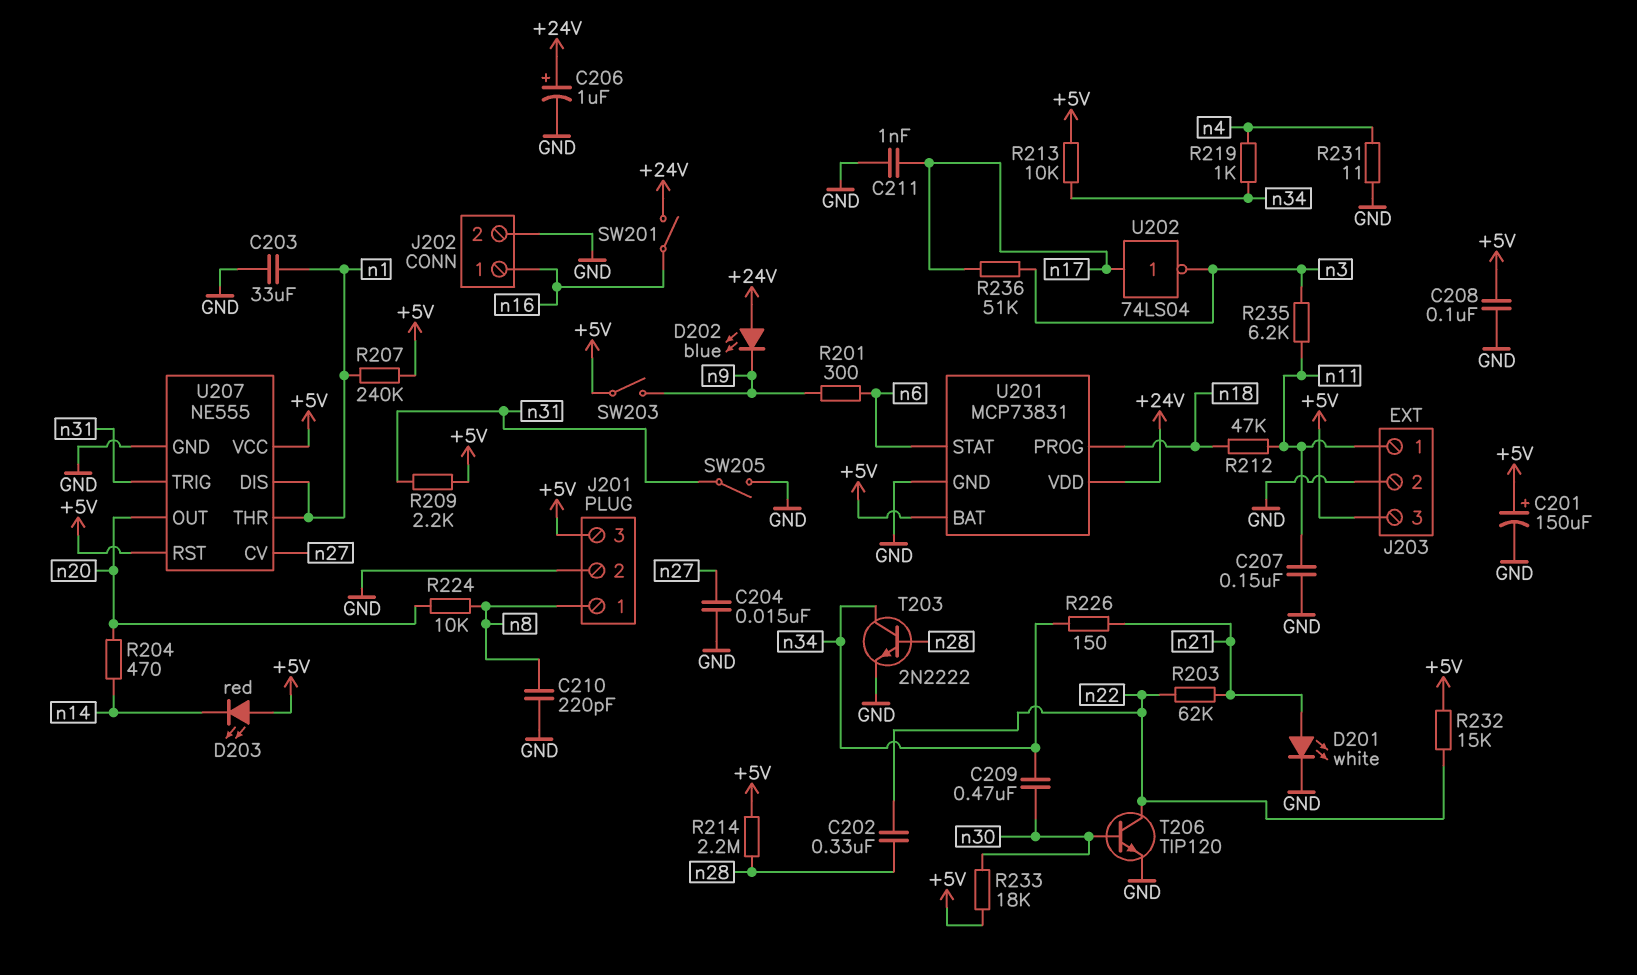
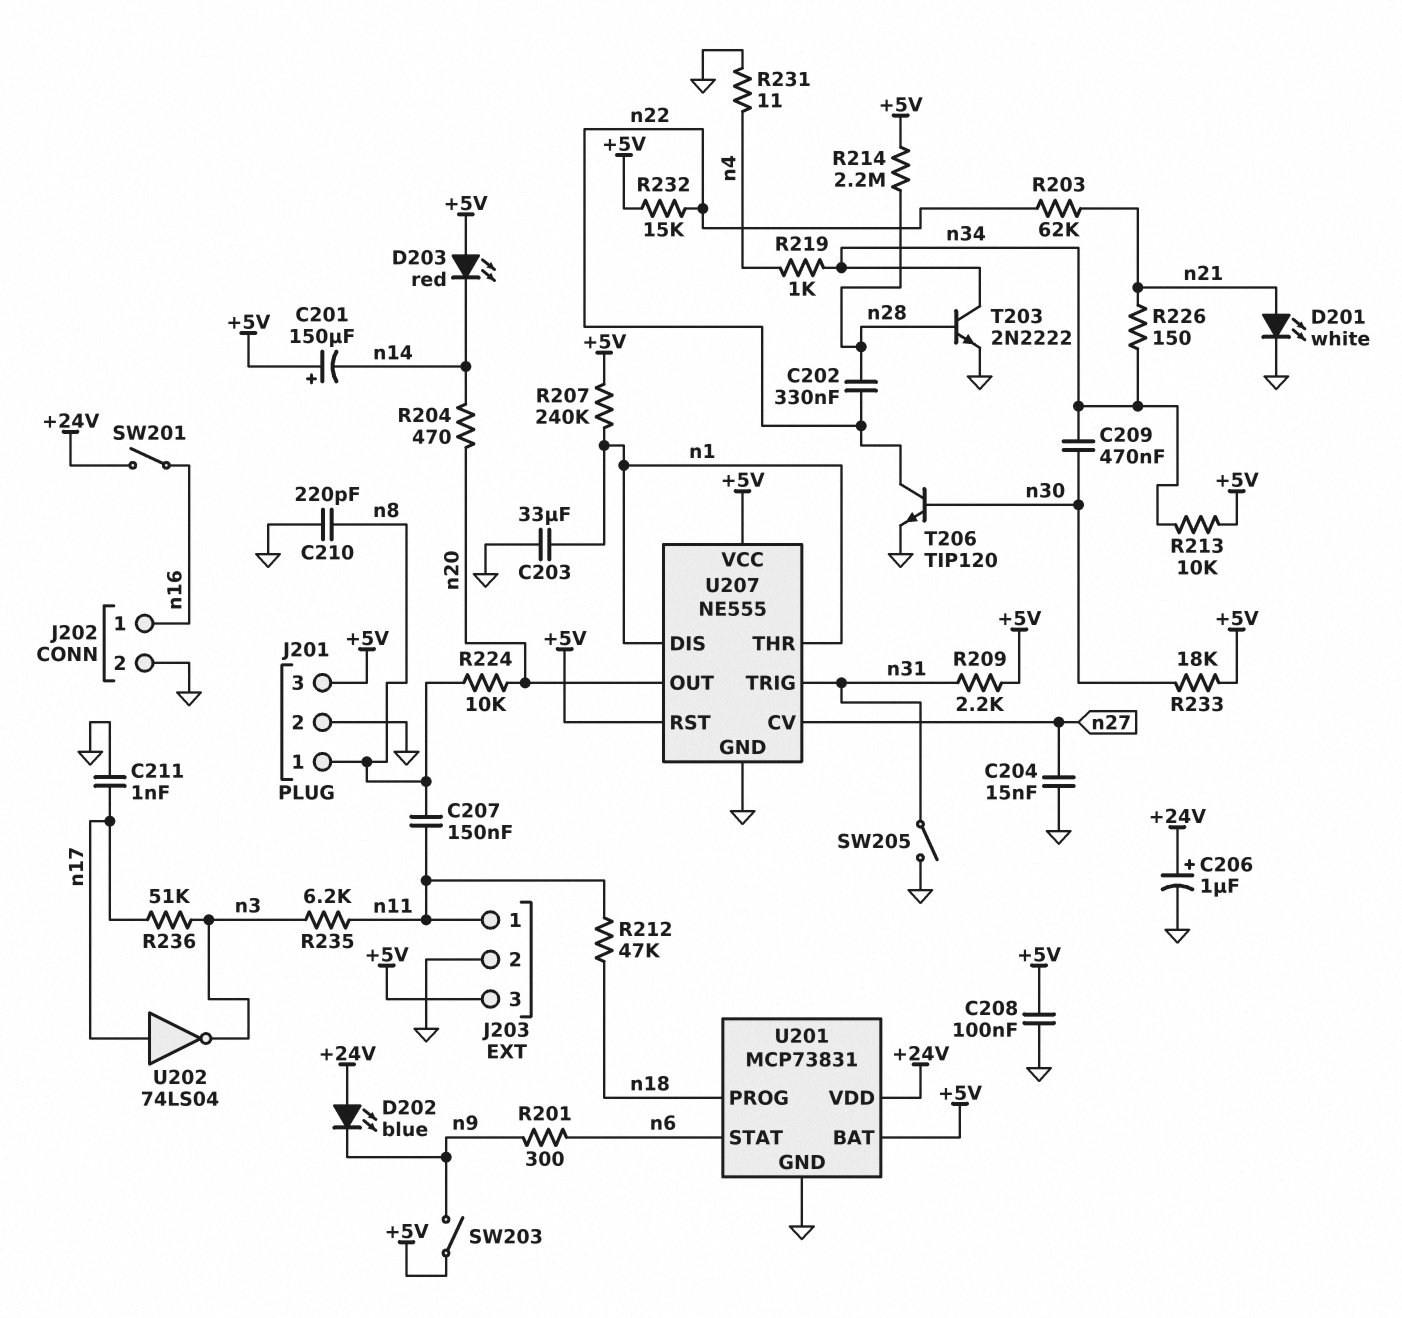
C201: 150uF (plus +5V, minus GND) -> 150uF (plus +5V, minus n14)
C207: 150nF (GND, n11) -> 150nF (n8, n11)

